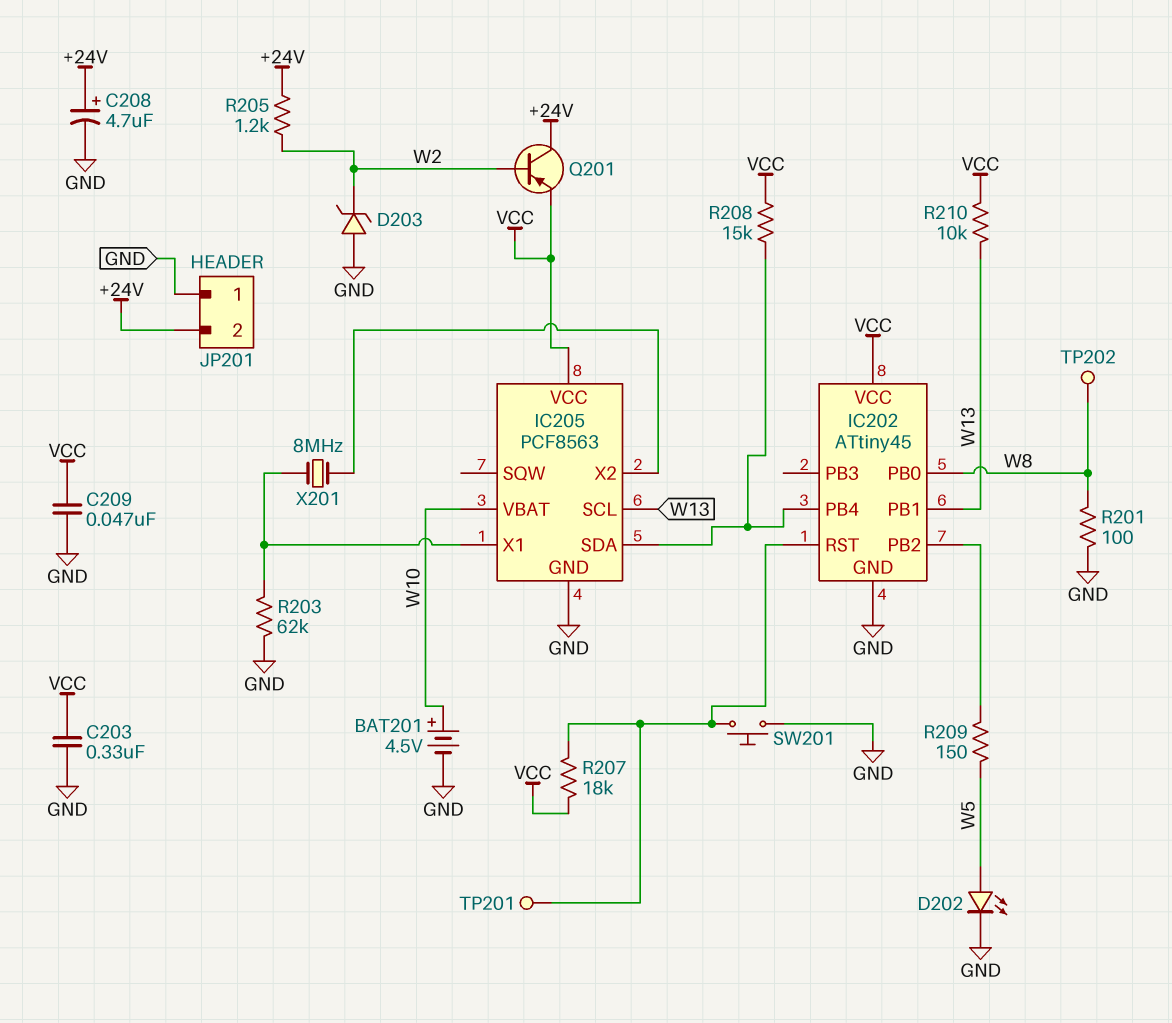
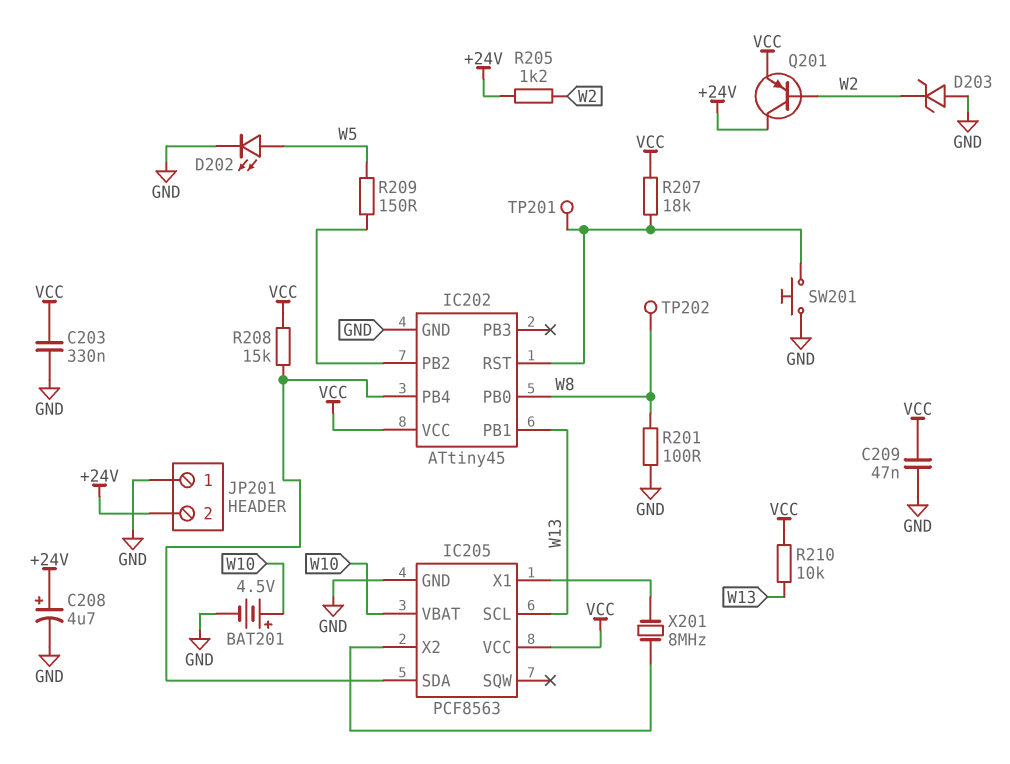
R203: 62k (GND, IC205/X1) -> none

